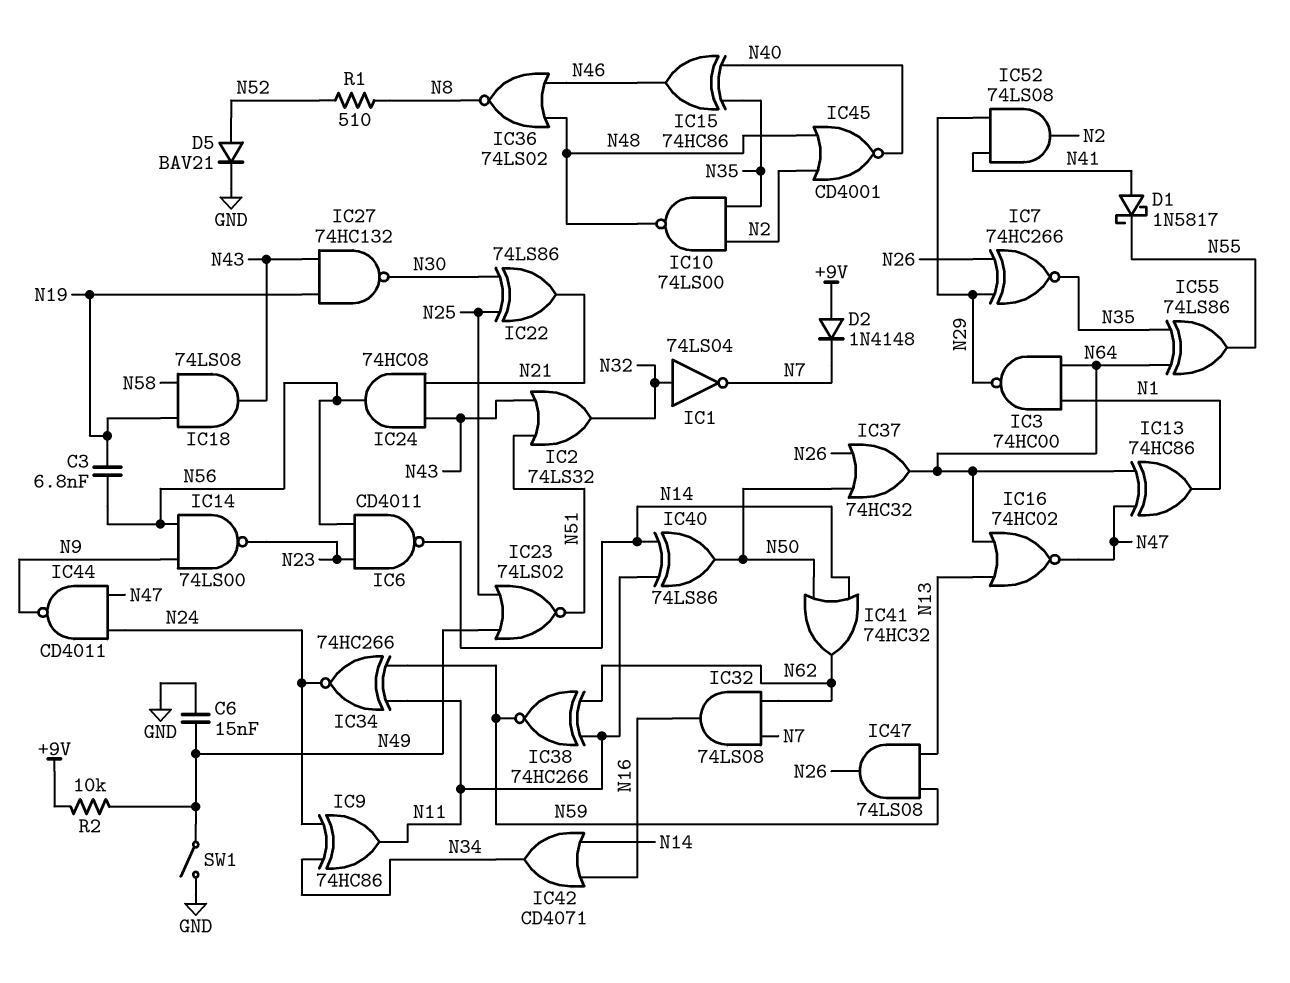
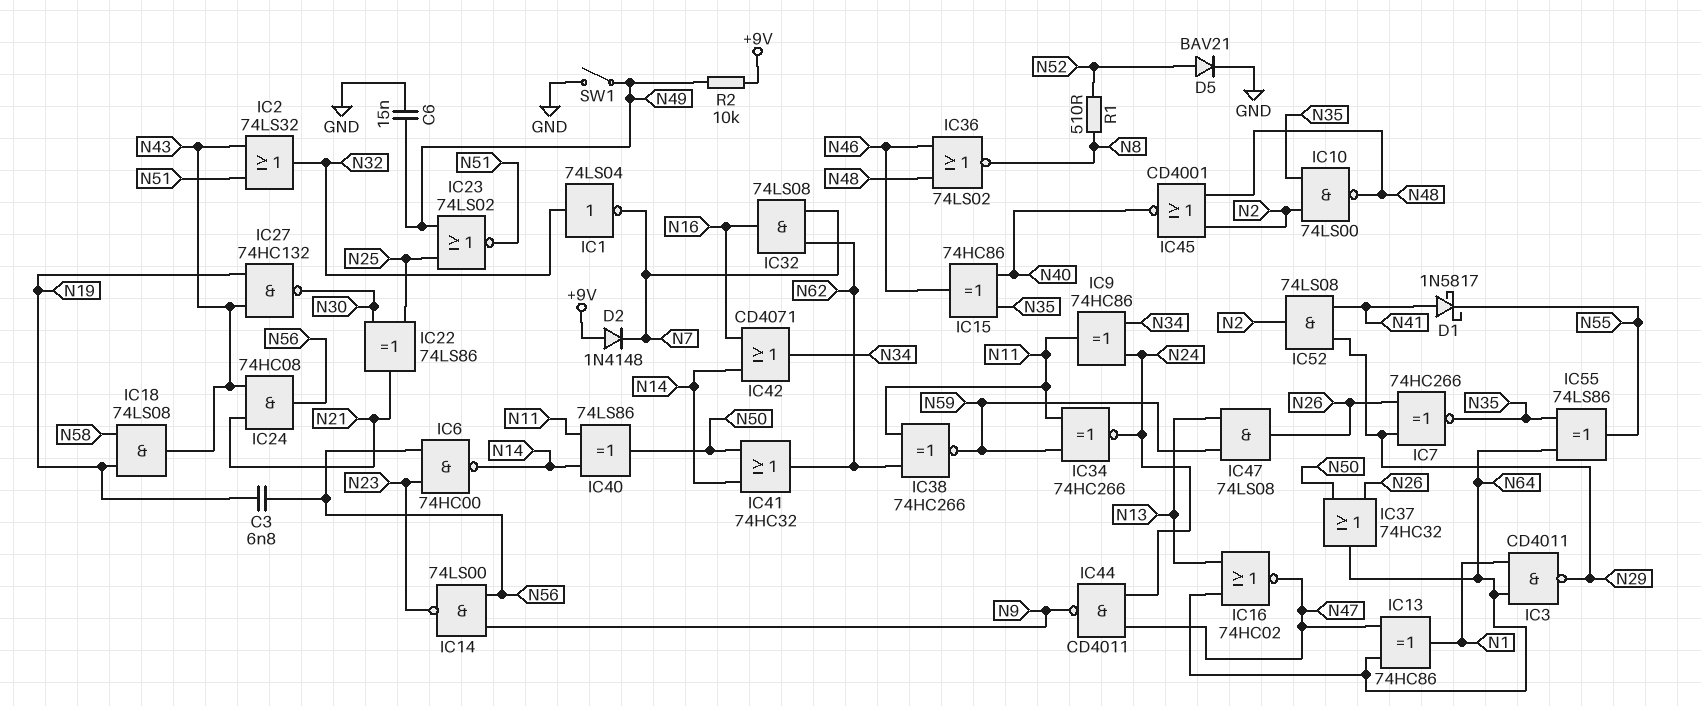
IC3: NAND 74HC00 (in N1, in N64, out N29) -> NAND CD4011 (in N1, in N64, out N29)
IC6: NAND CD4011 (in N23, in N56, out N14) -> NAND 74HC00 (in N23, in N56, out N14)

